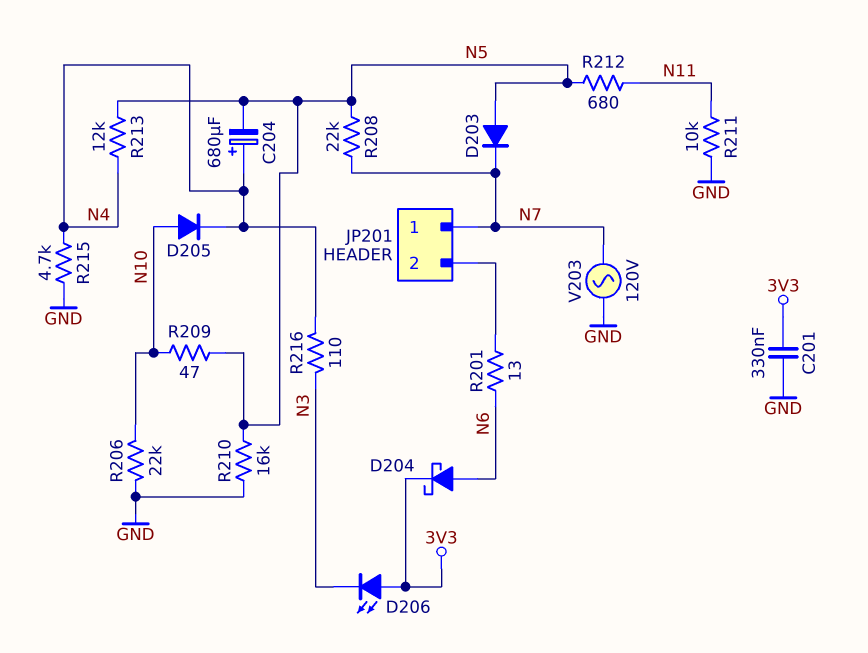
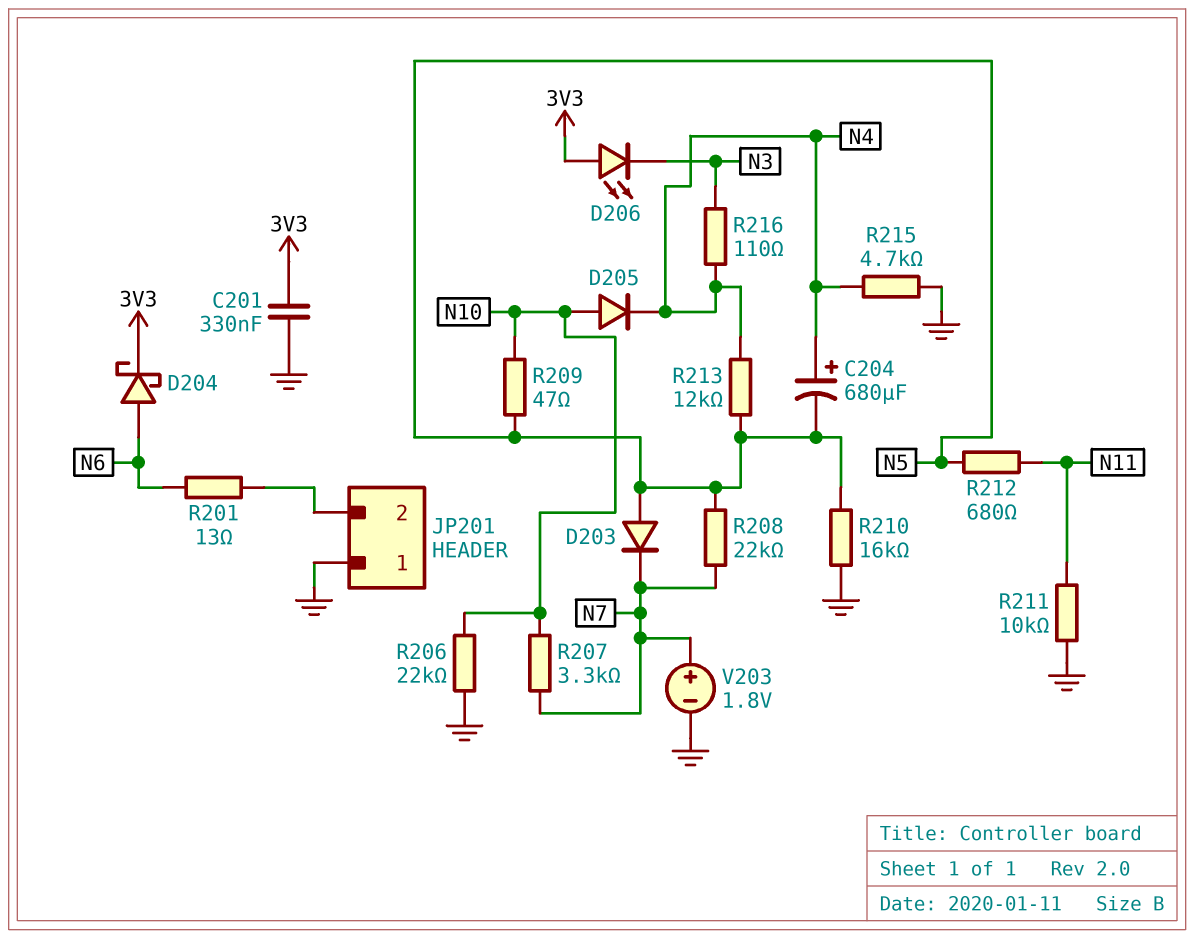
JP201 pin 1: N7 -> GND
R207: none -> 3.3k (N7, N10)
V203: AC 120V (GND, N7) -> 1.8V (plus N7, minus GND)

